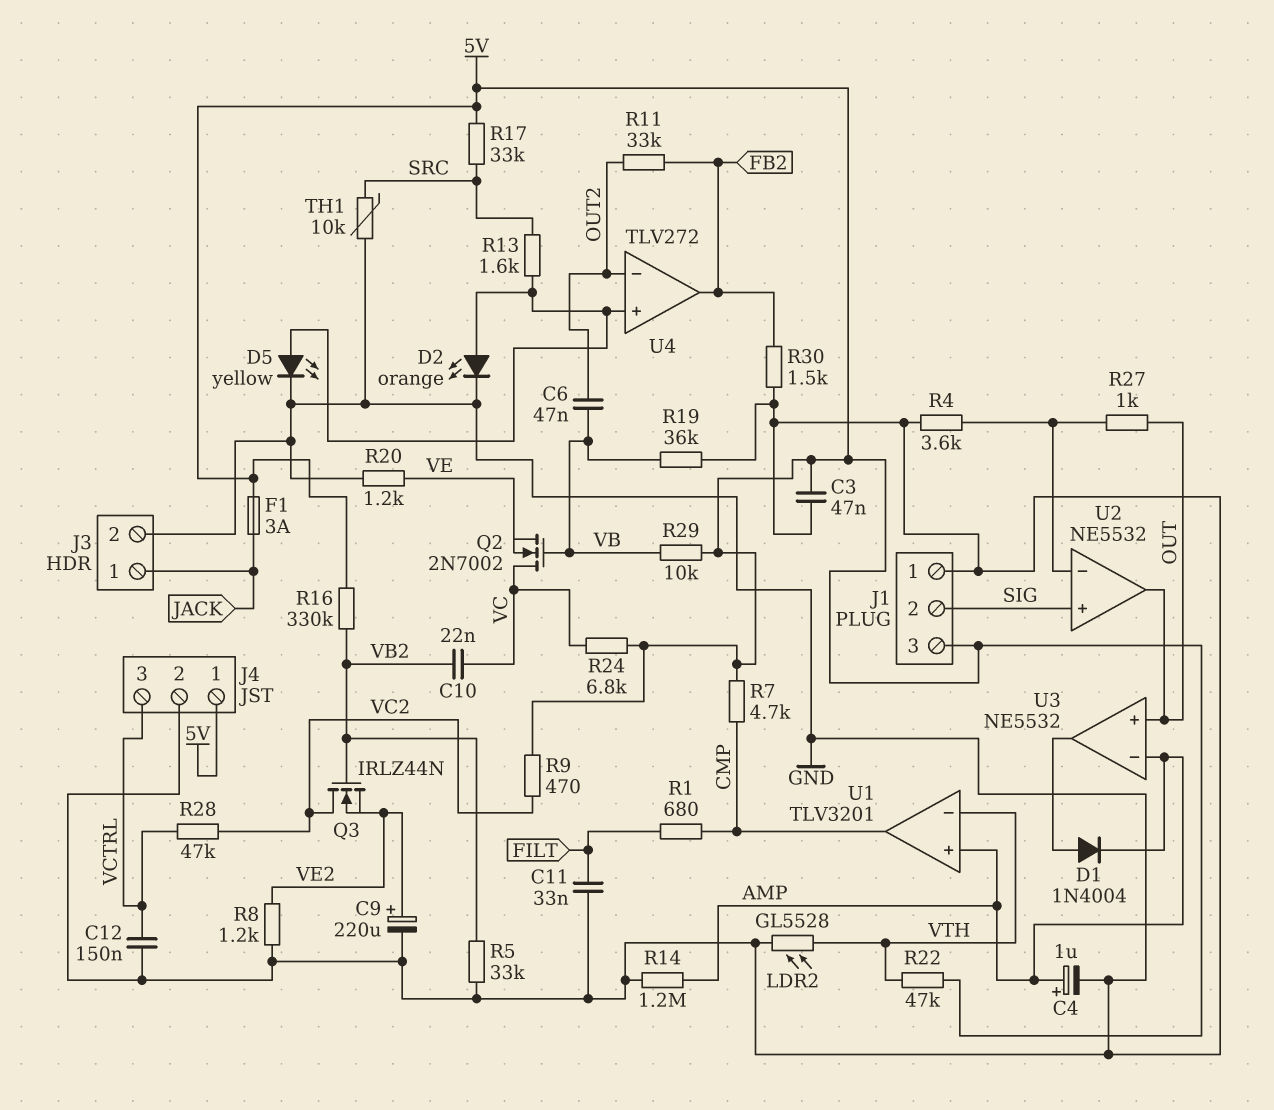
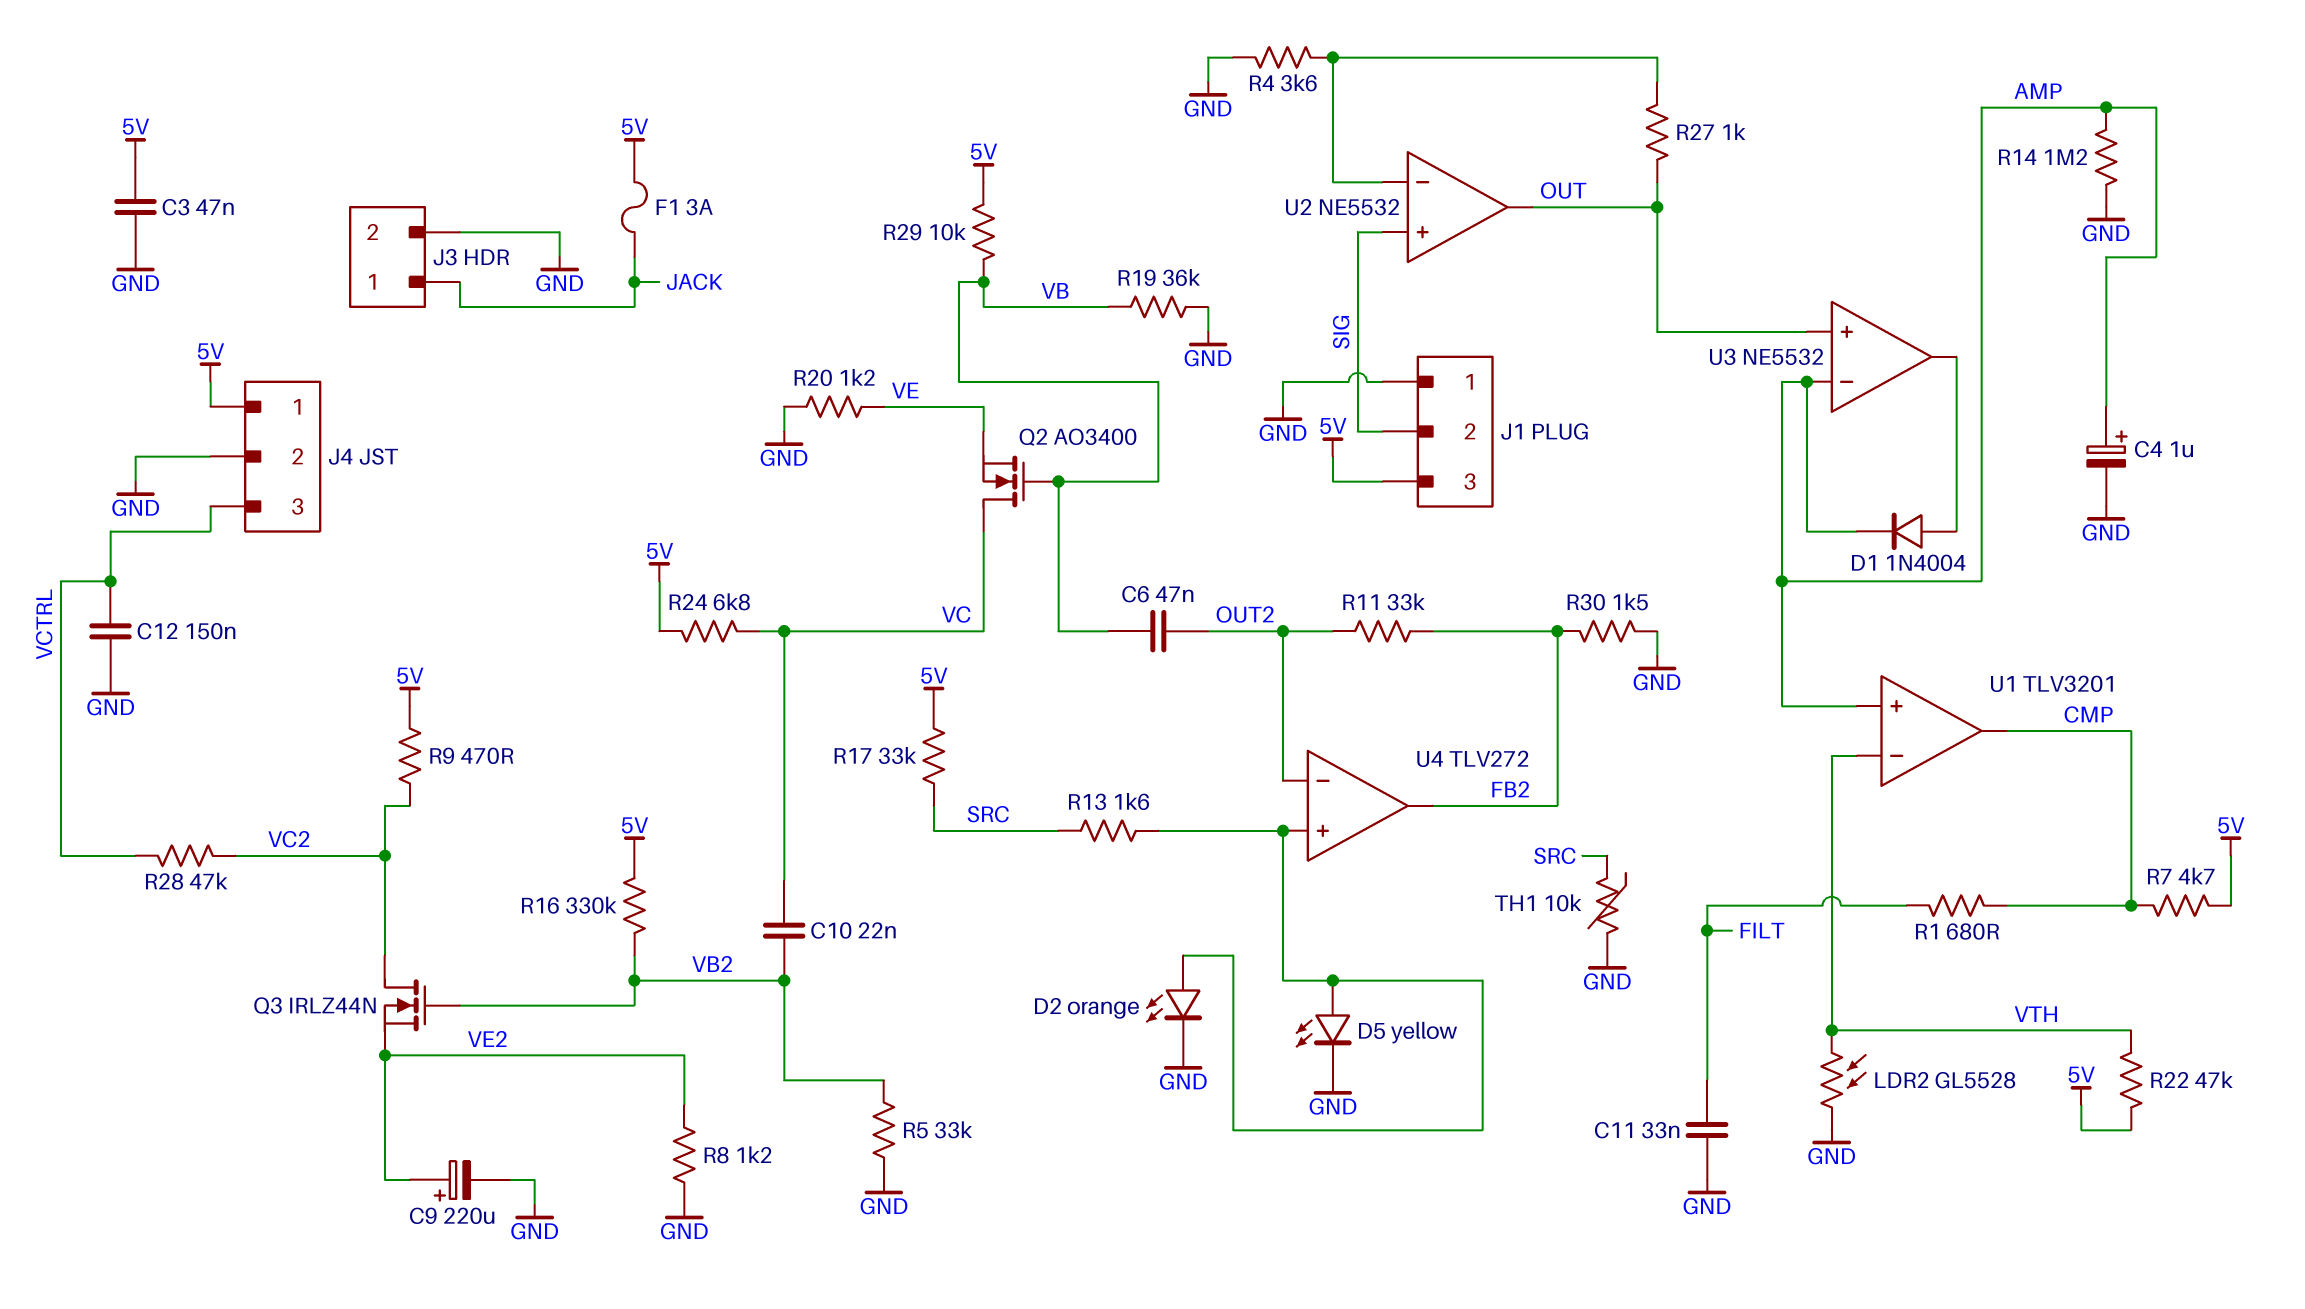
Q2: NMOS 2N7002 (G VB, D VC, S VE) -> NMOS AO3400 (G VB, D VC, S VE)

